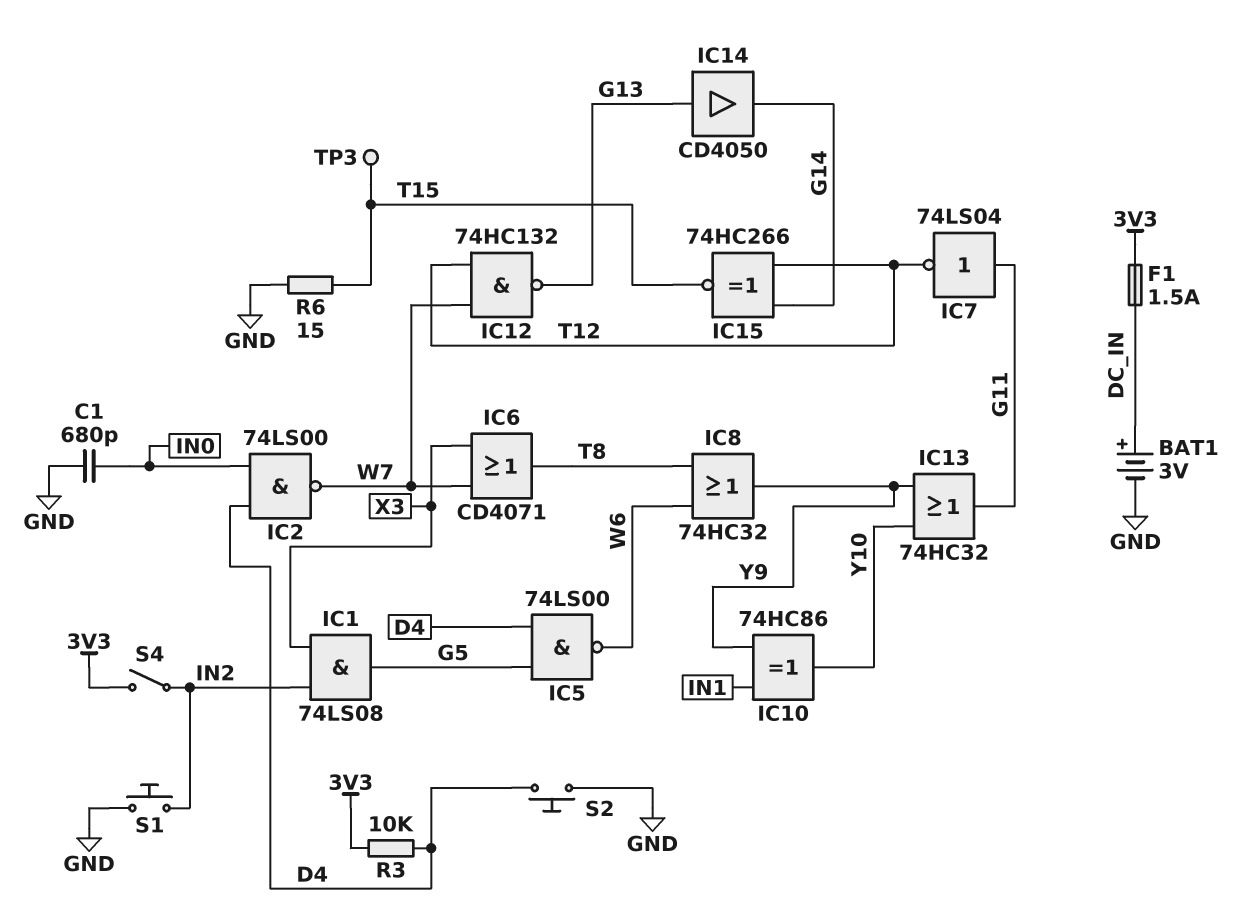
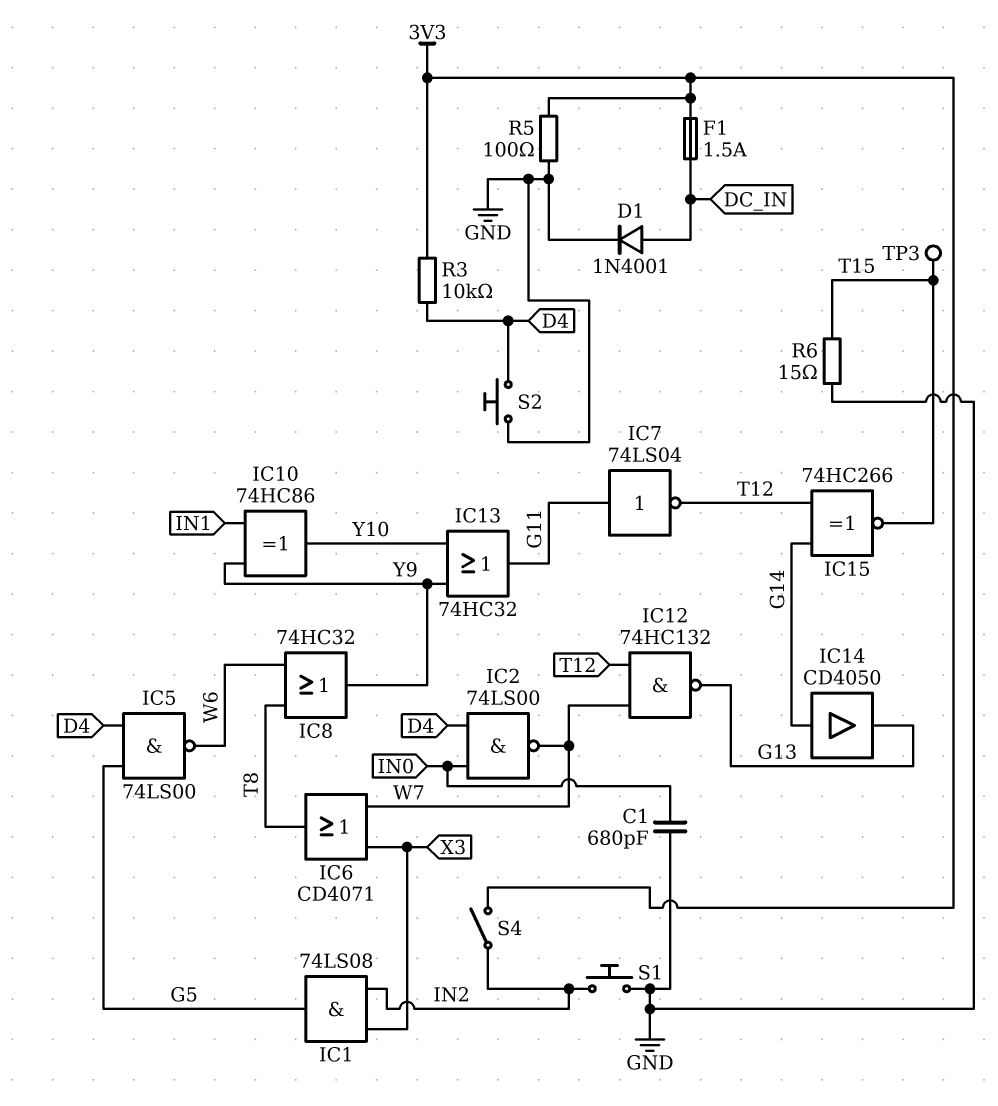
BAT1: 3V (plus DC_IN, minus GND) -> none
D1: none -> diode 1N4001 (A DC_IN, K GND)
IC14: buffer CD4050 (in G13, out G14) -> buffer CD4050 (in G14, out G13)
R5: none -> 100 (3V3, GND)

